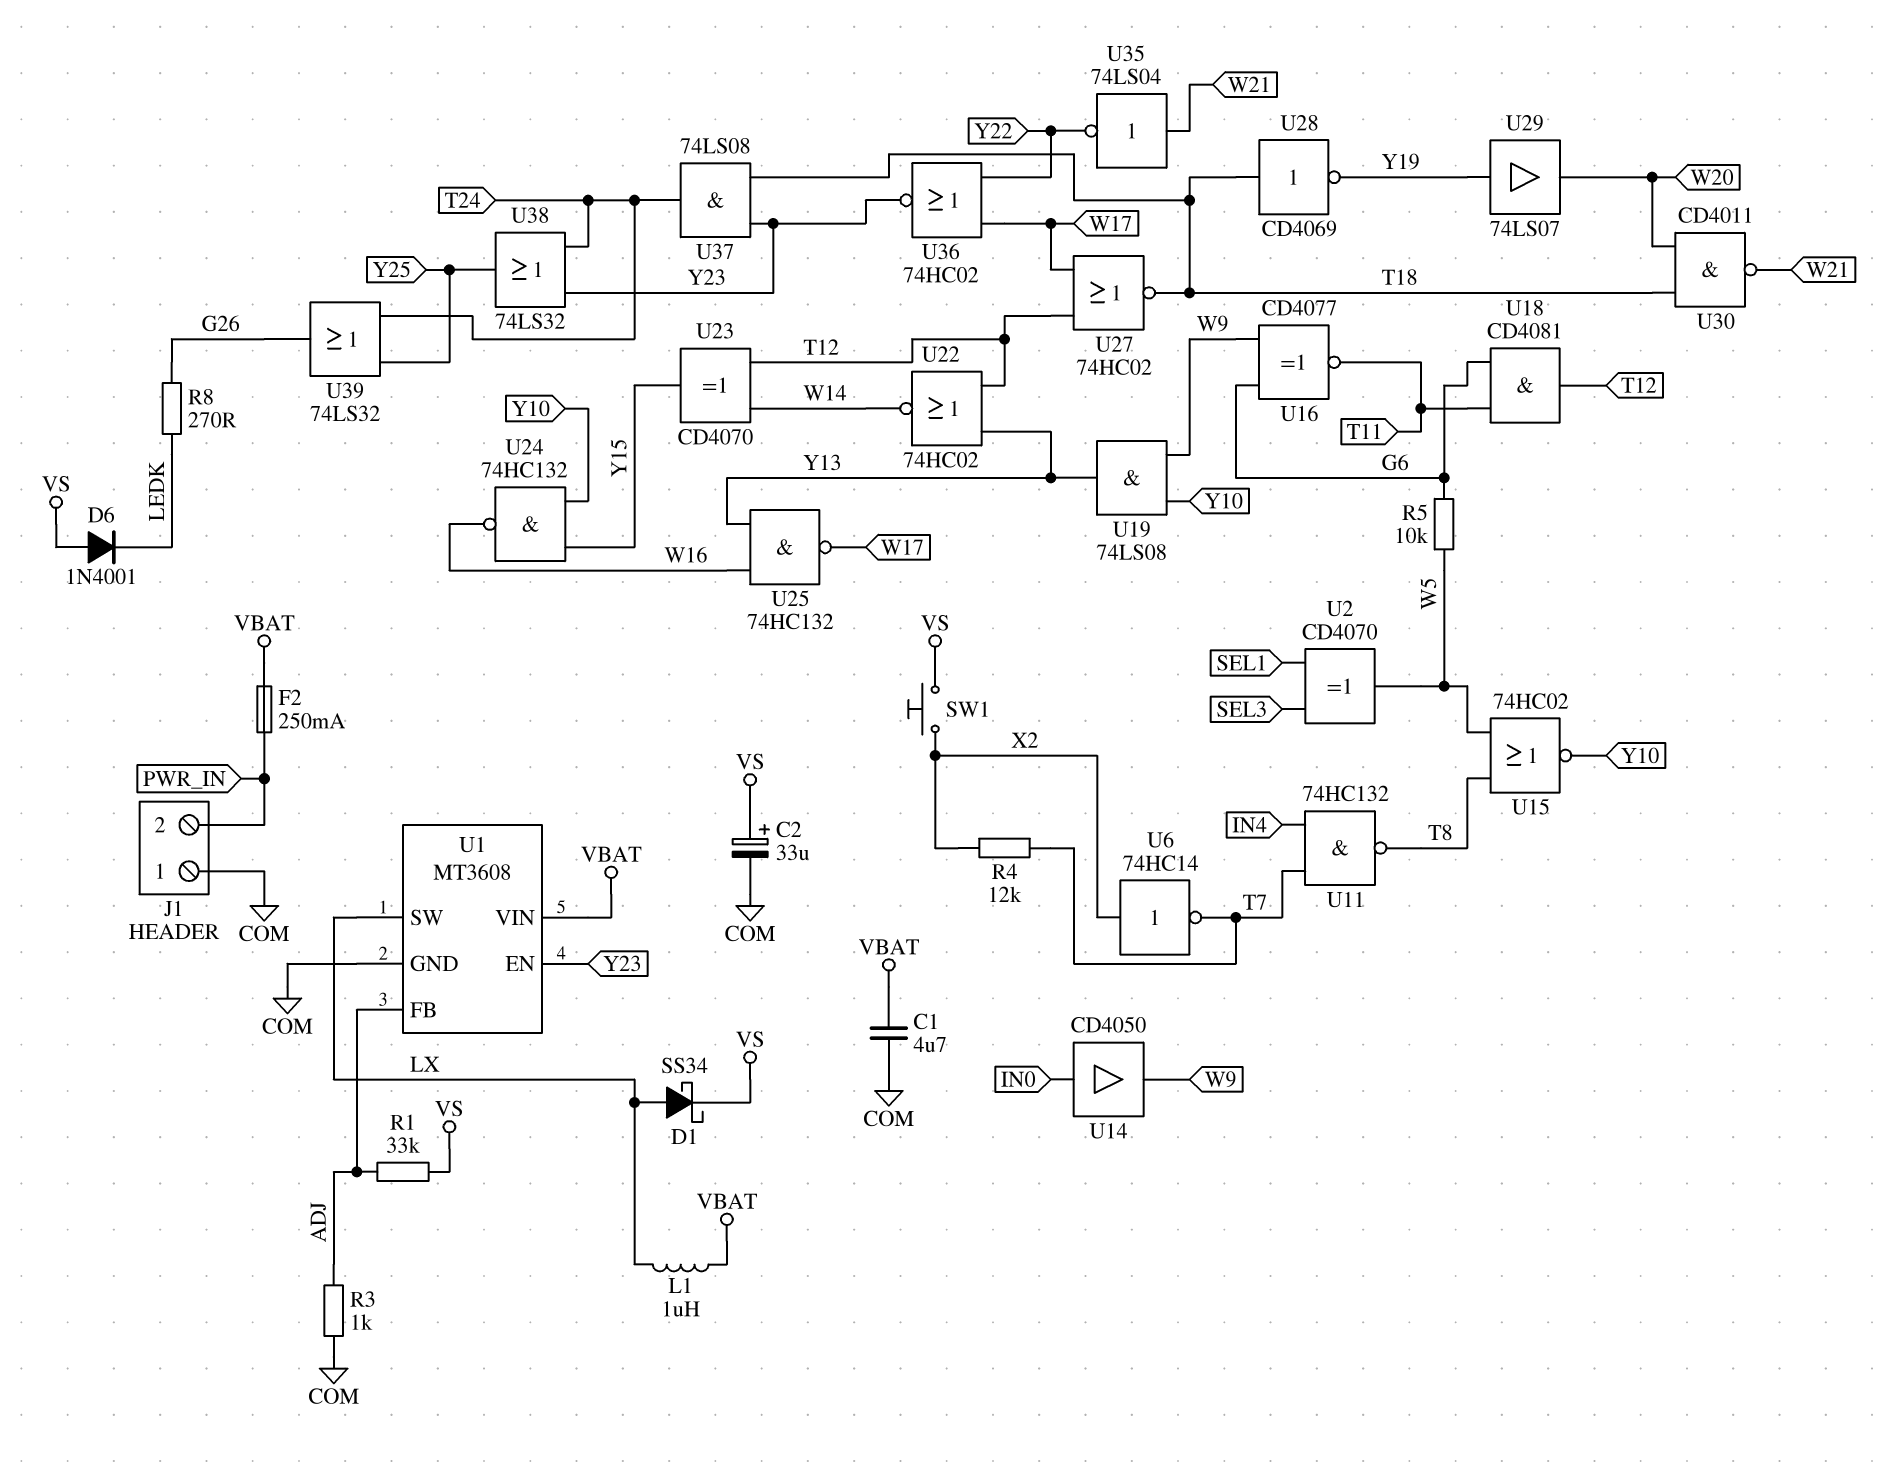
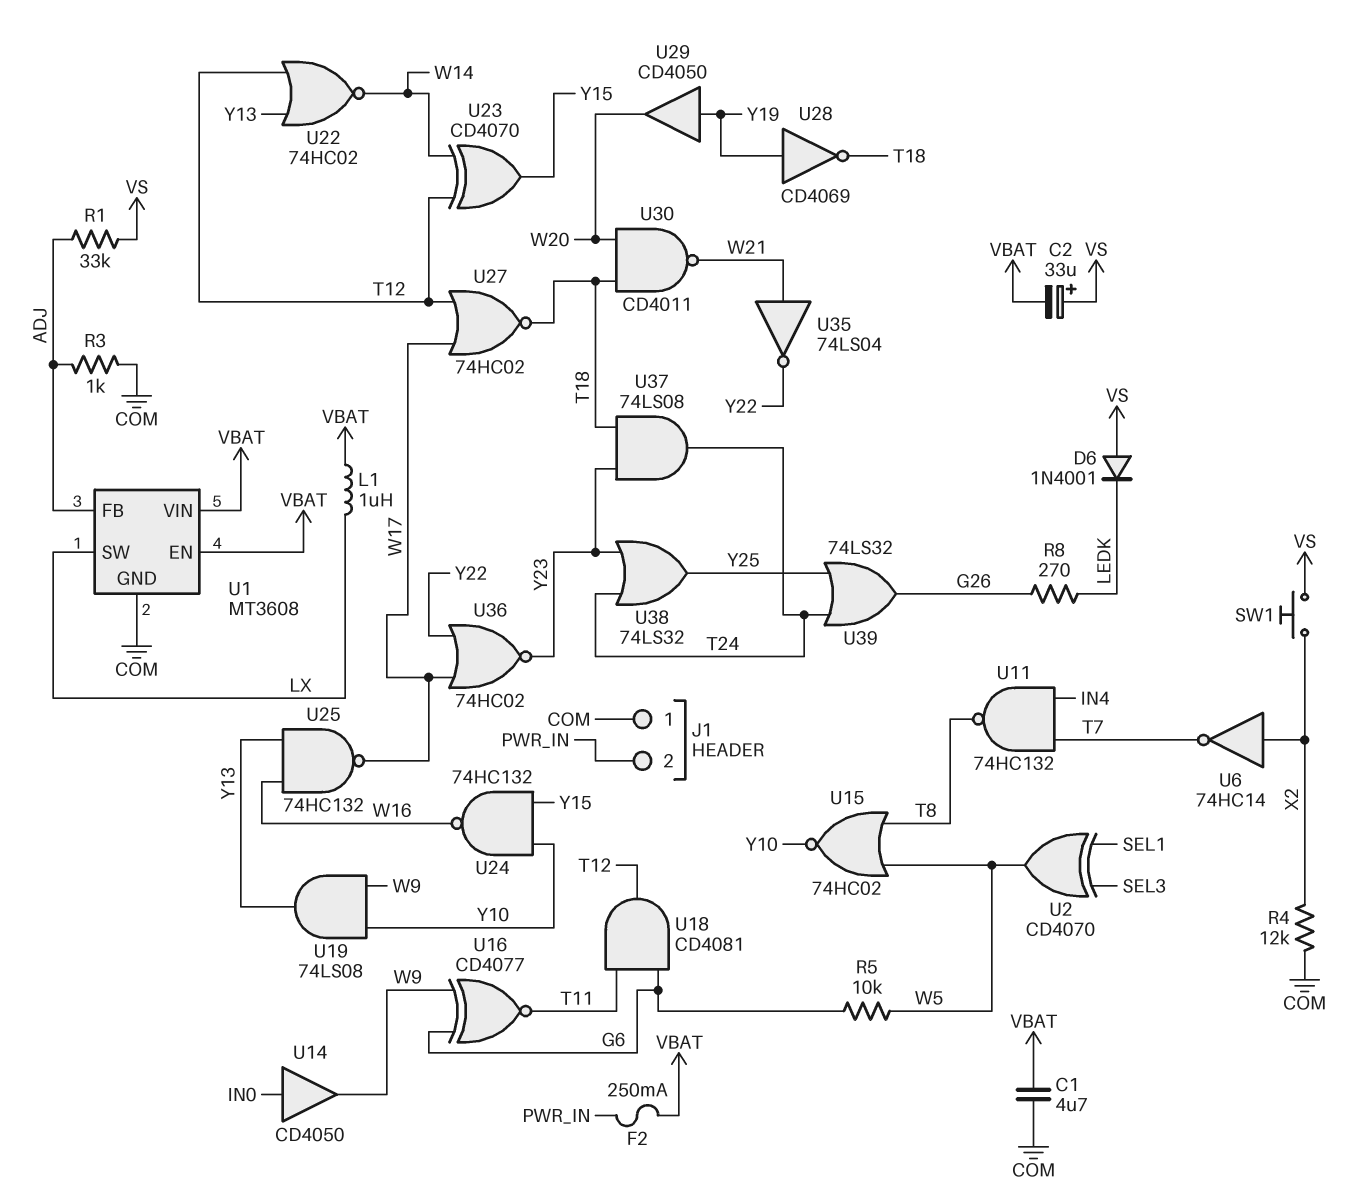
C2: 33uF (plus VS, minus COM) -> 33uF (plus VS, minus VBAT)
D1: schottky SS34 (A LX, K VS) -> none
R4: 12k (T7, X2) -> 12k (COM, X2)
U1 pin EN: Y23 -> VBAT
U28: NOT CD4069 (in T18, out Y19) -> NOT CD4069 (in Y19, out T18)
U29: buffer 74LS07 (in Y19, out W20) -> buffer CD4050 (in Y19, out W20)

